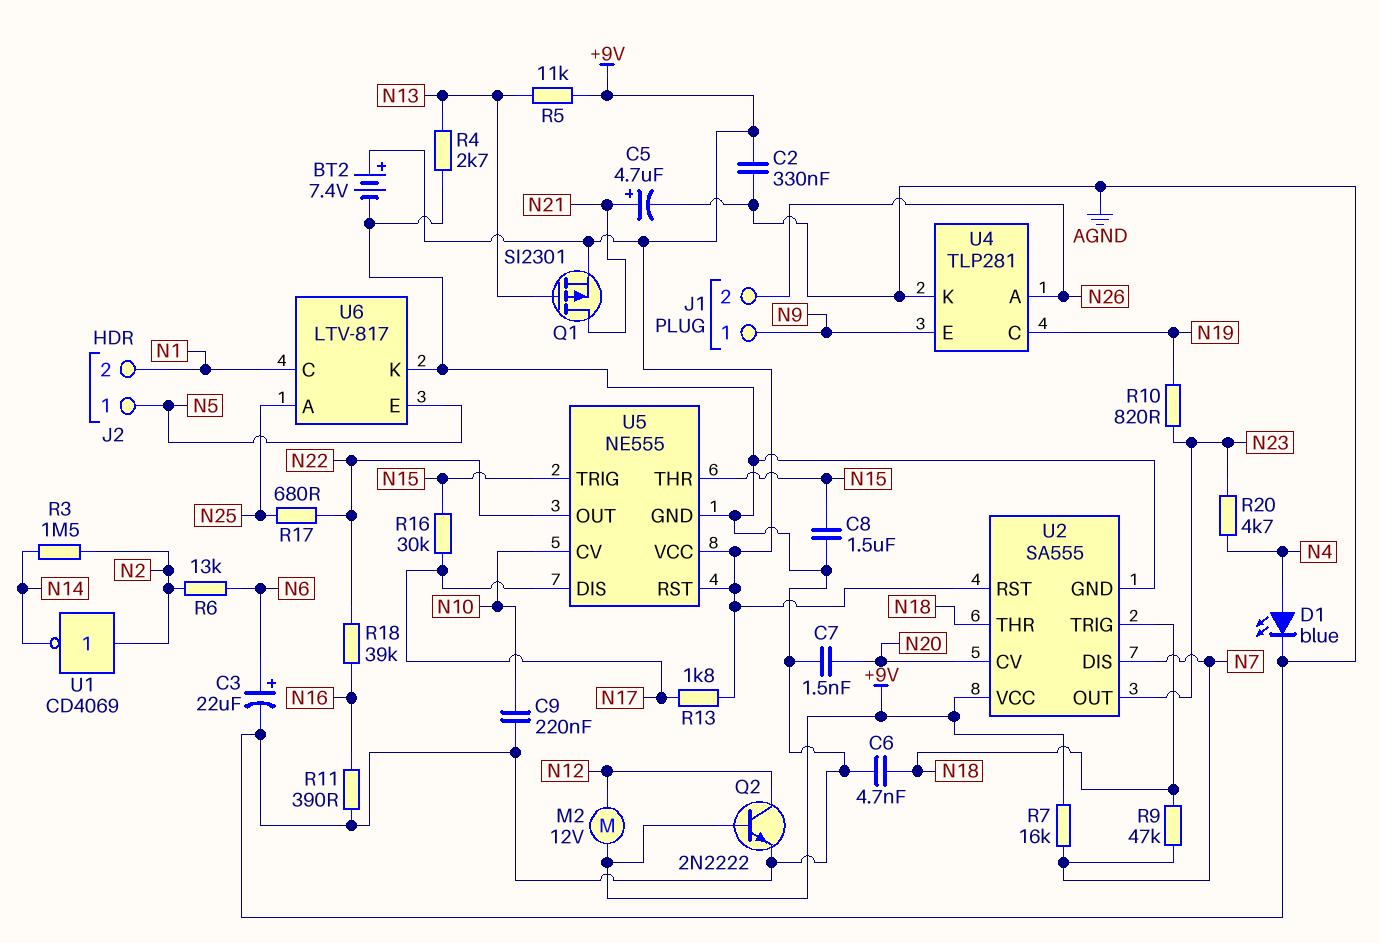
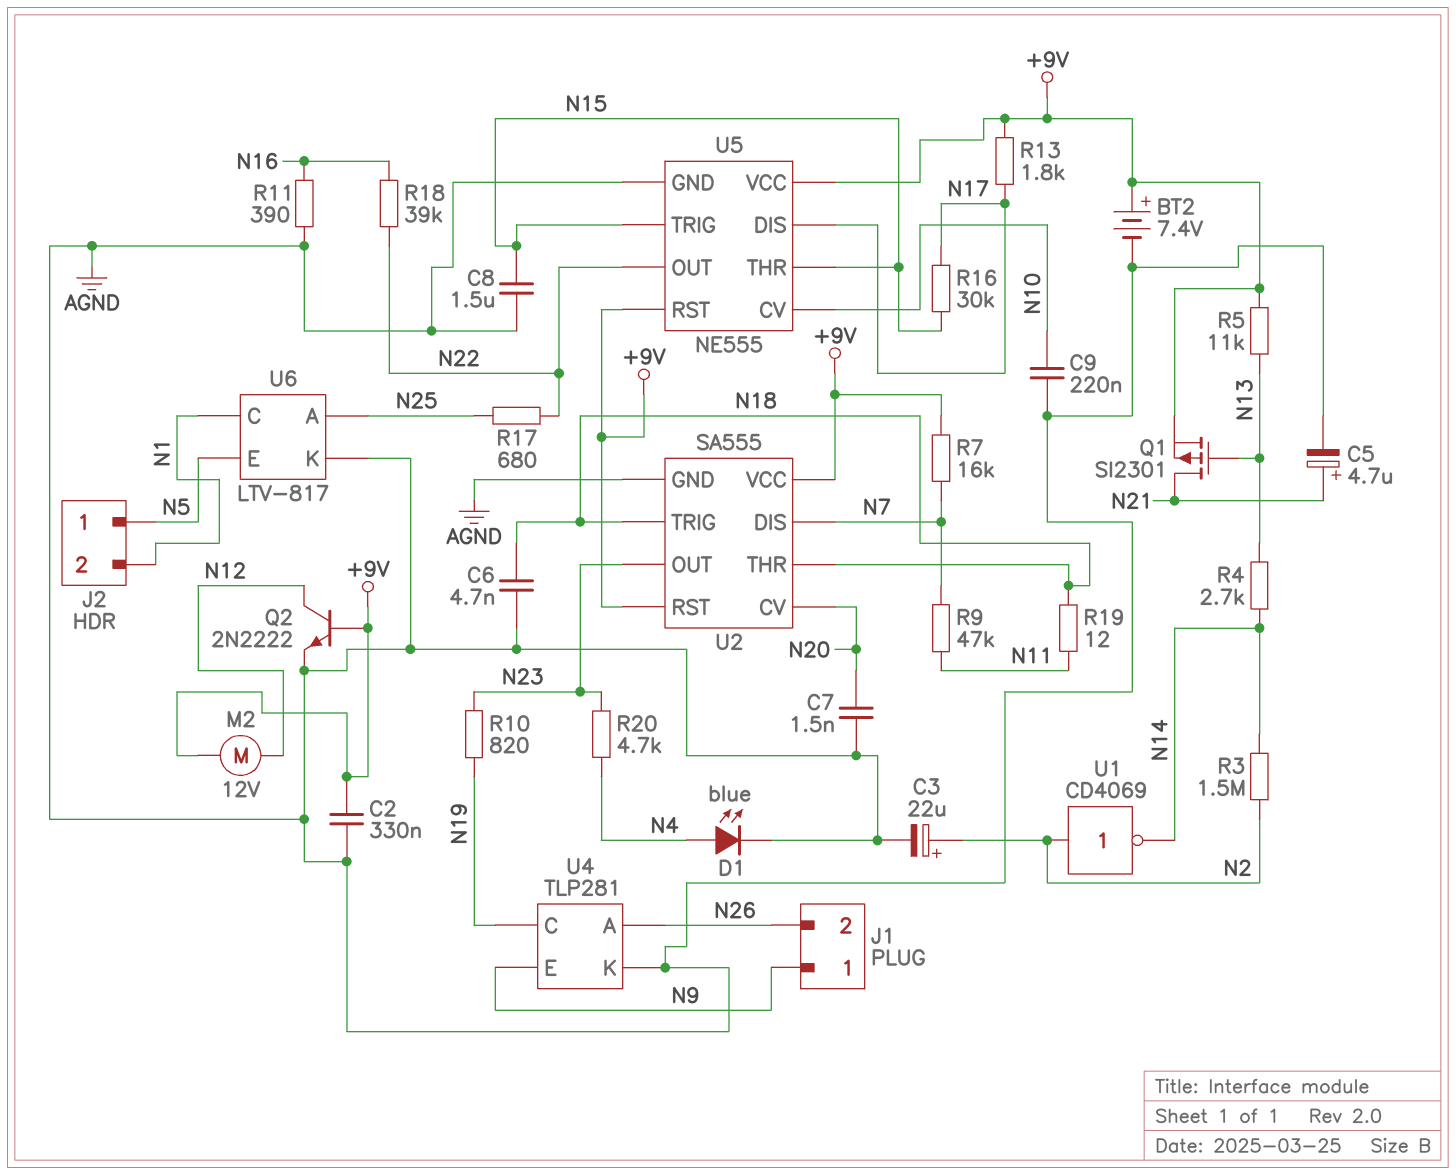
C3: 22uF (plus N6, minus AGND) -> 22uF (plus N2, minus AGND)
R4: 2.7k (AGND, N13) -> 2.7k (N13, N14)
R6: 13k (N2, N6) -> none
R9: 47k (N7, N18) -> 47k (N7, N11)
R19: none -> 12 (N11, N18)

